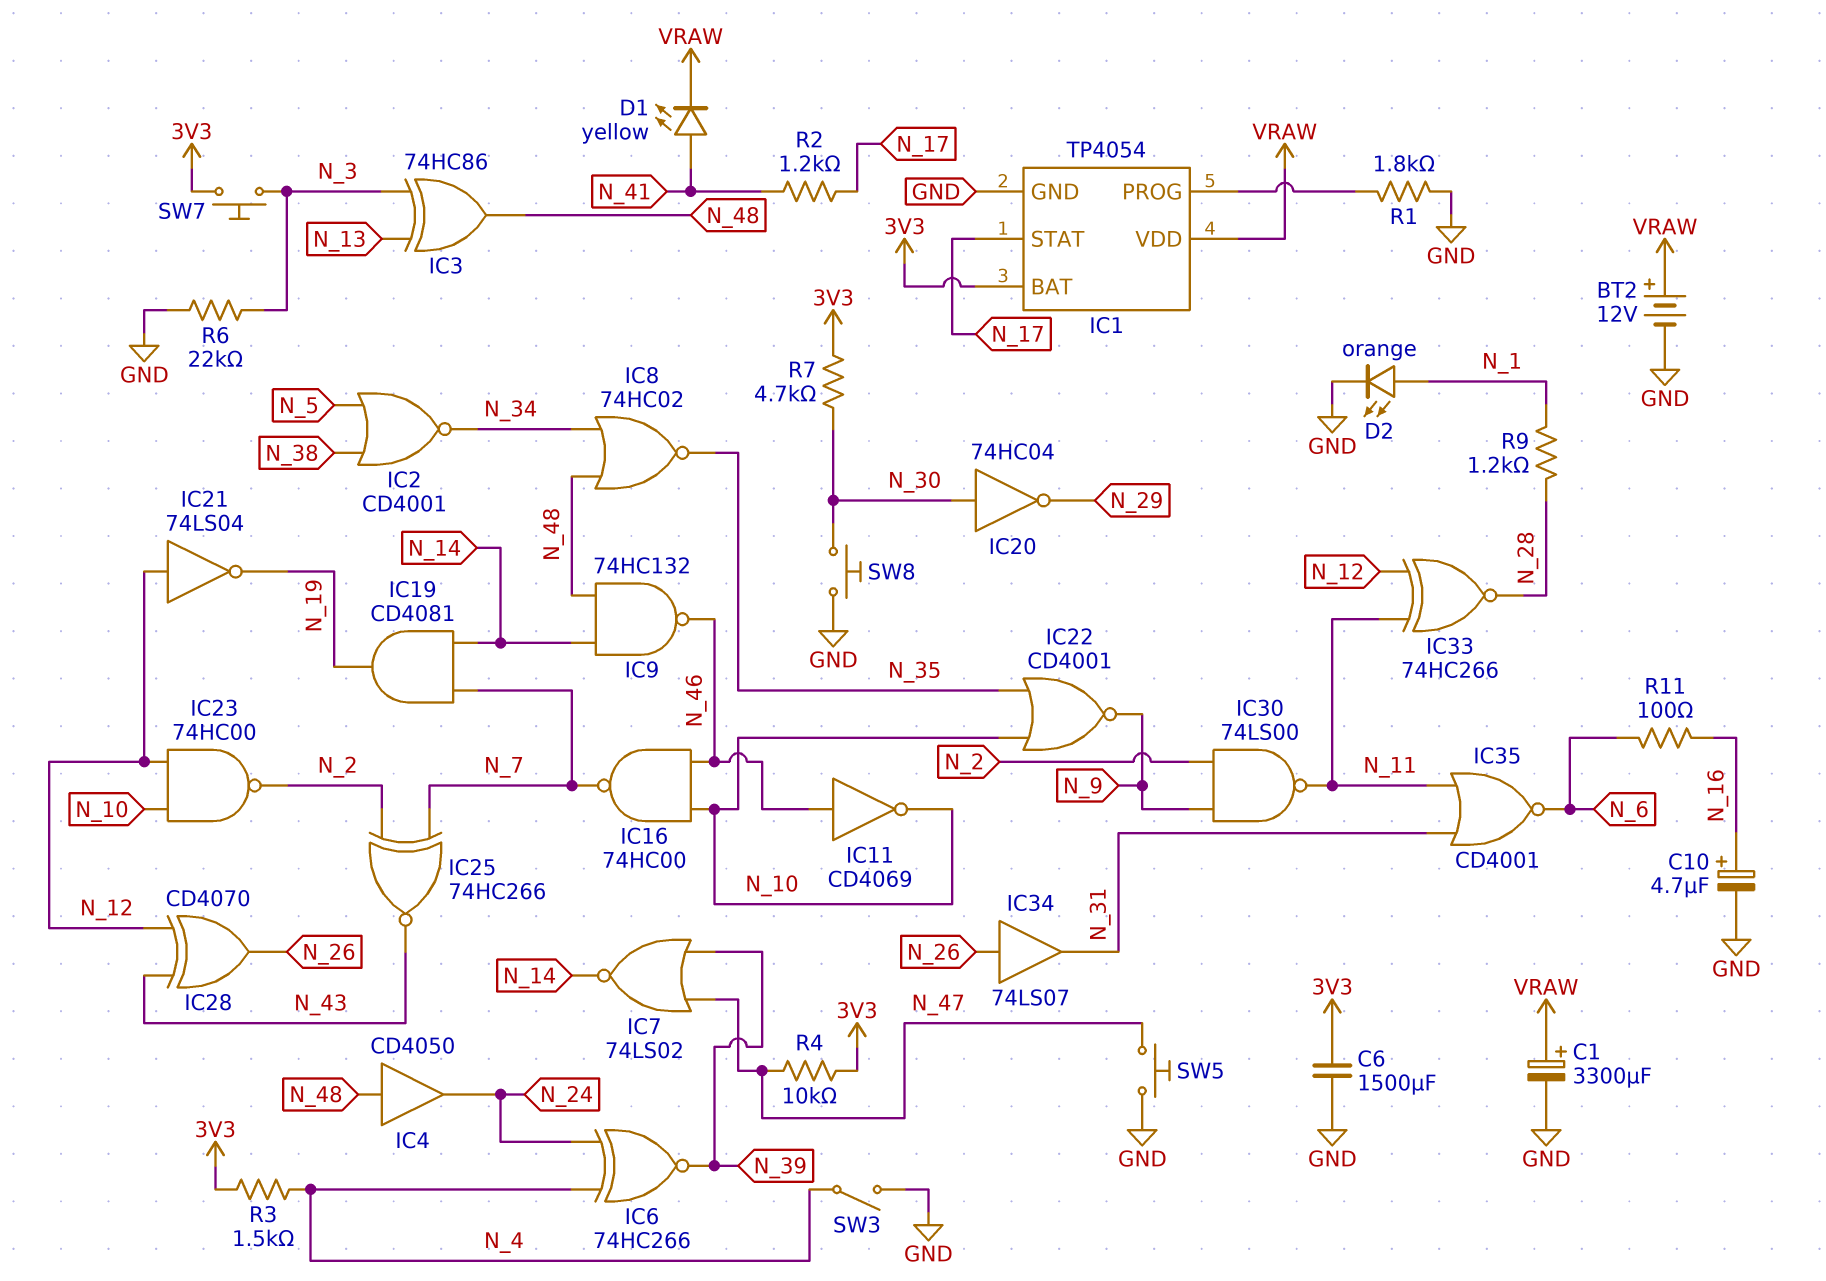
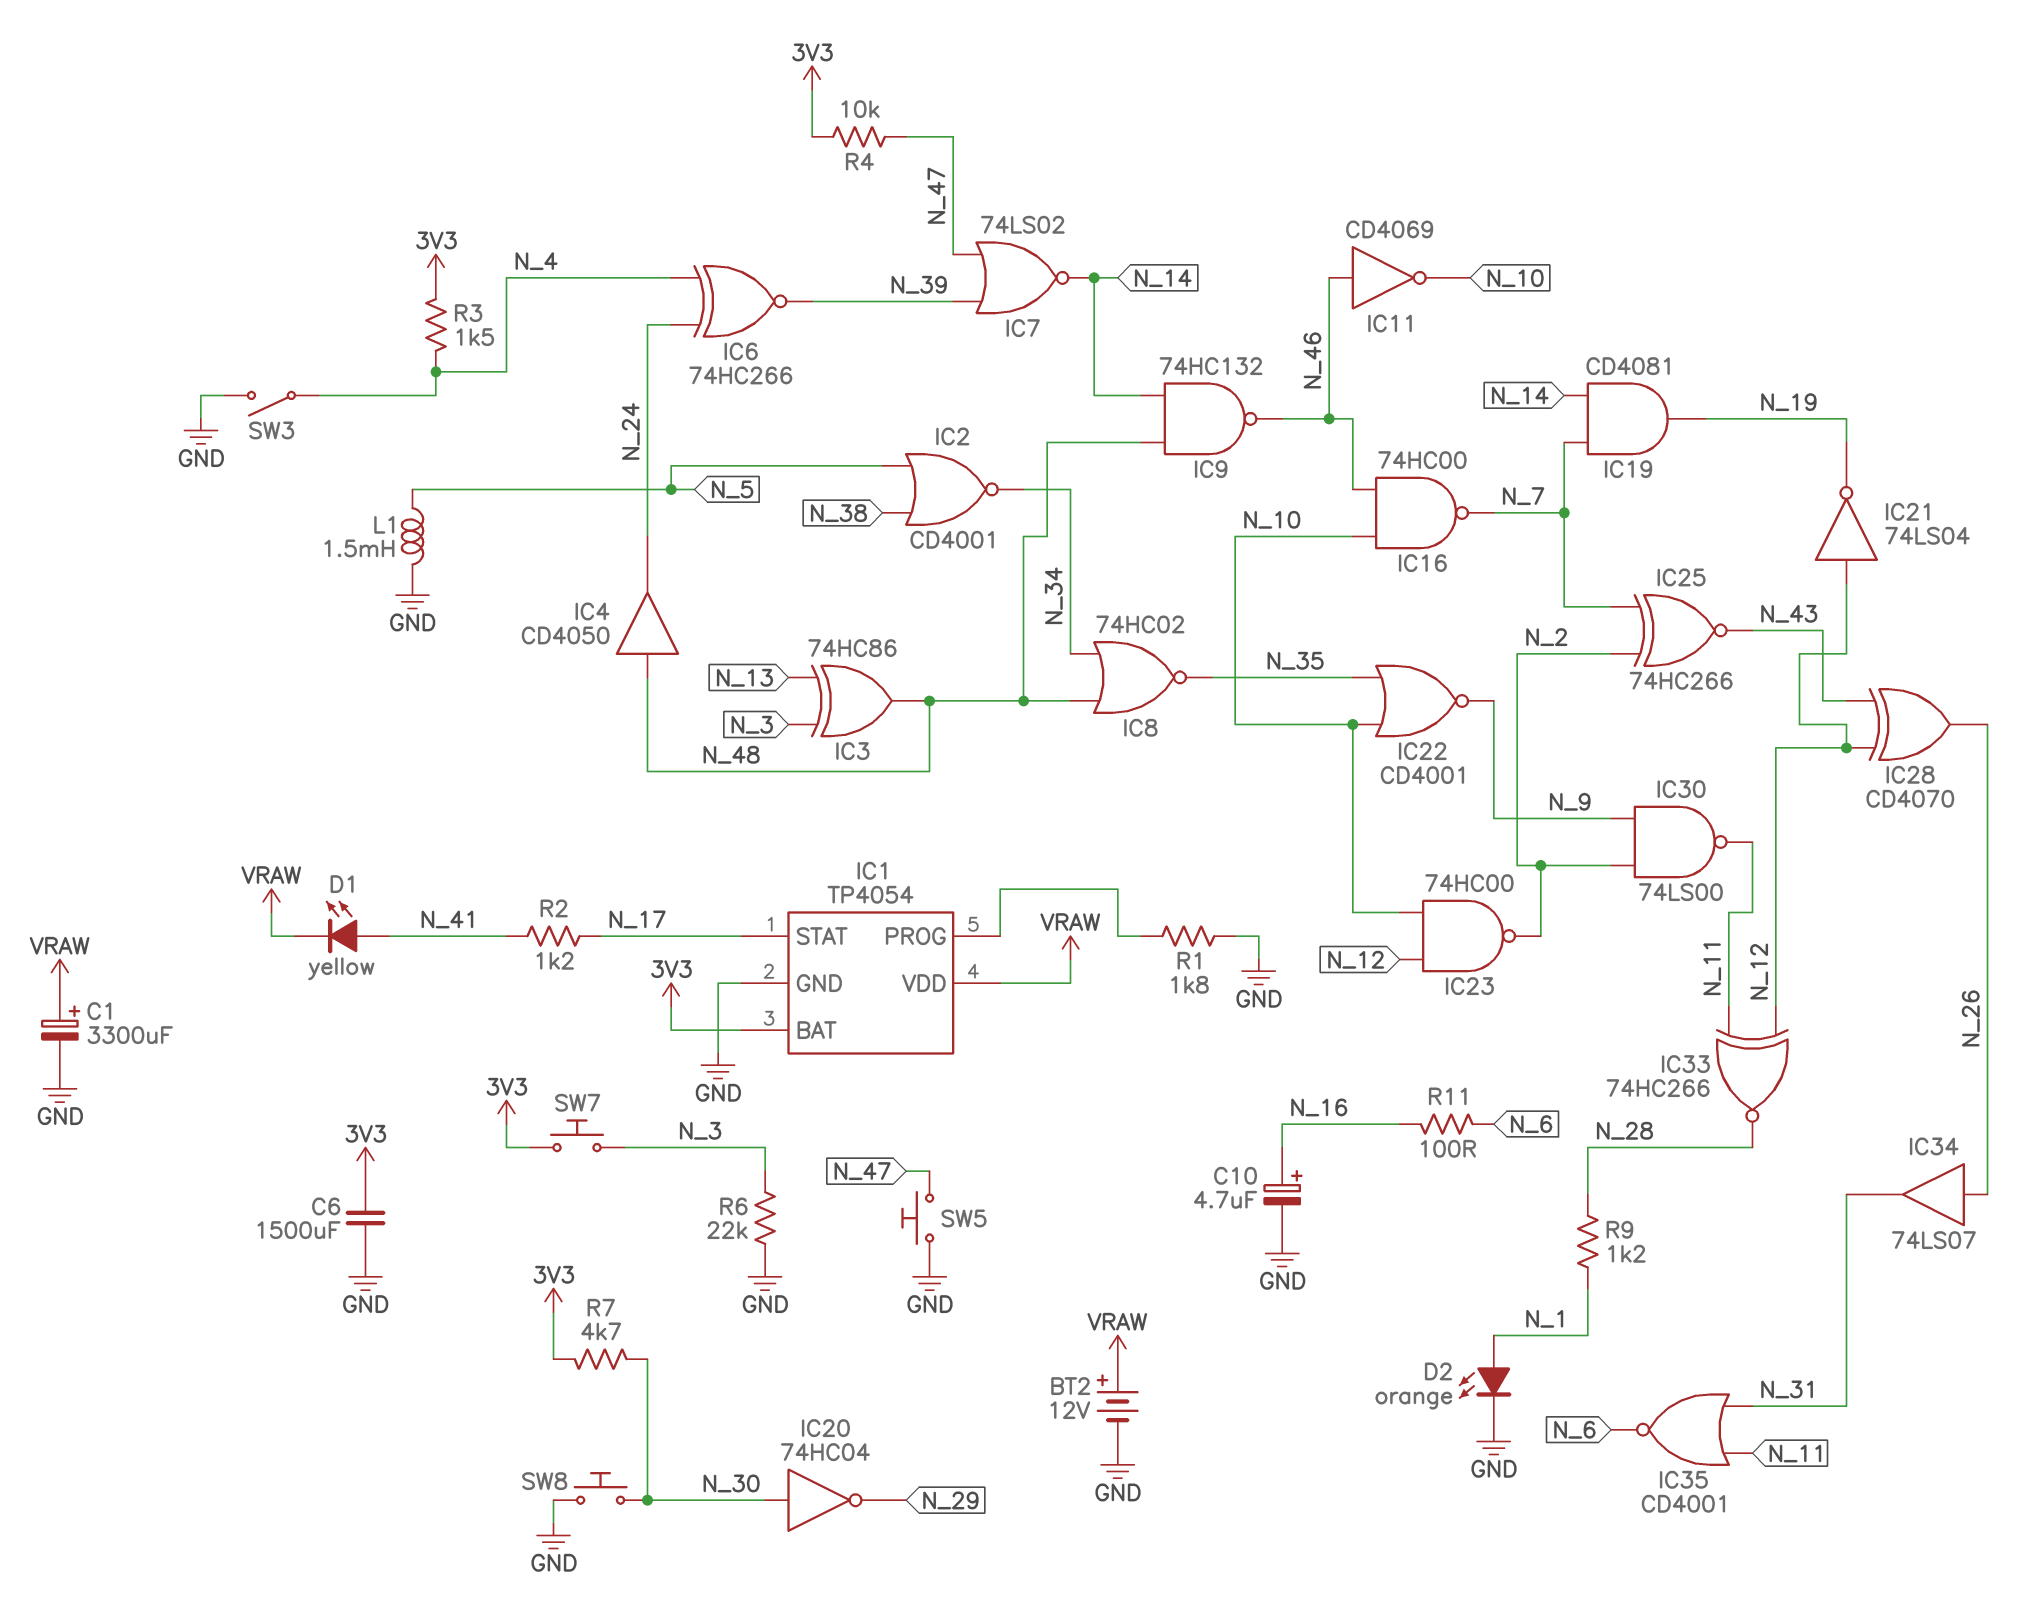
L1: none -> 1.5mH (GND, N_5)

